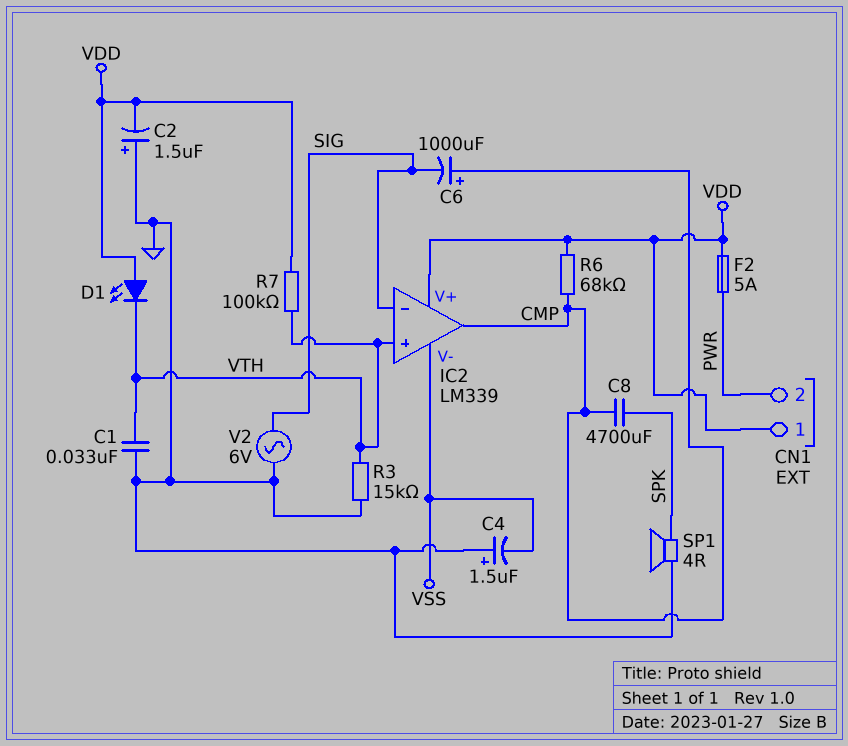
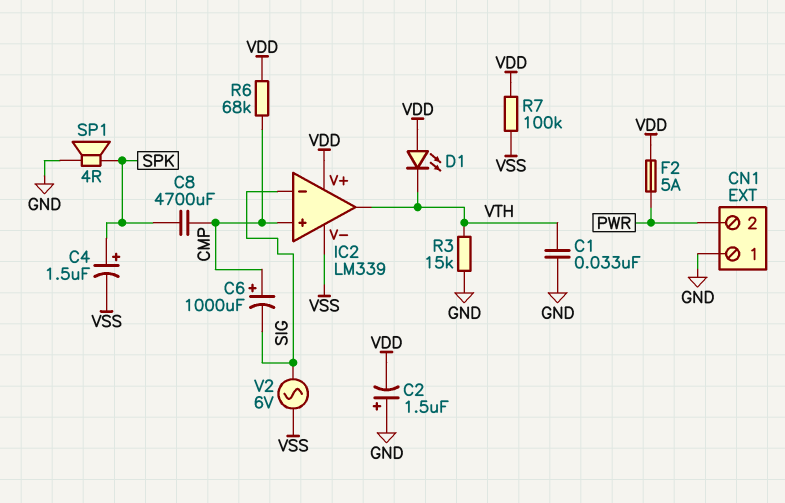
C4: 1.5uF (plus GND, minus VSS) -> 1.5uF (plus SPK, minus VSS)
CN1 pin 1: VDD -> GND
IC2 pin in+: VTH -> CMP
IC2 pin out: CMP -> VTH
R7: 100k (VDD, VTH) -> 100k (VDD, VSS)
V2: AC 6V (GND, SIG) -> AC 6V (SIG, VSS)

